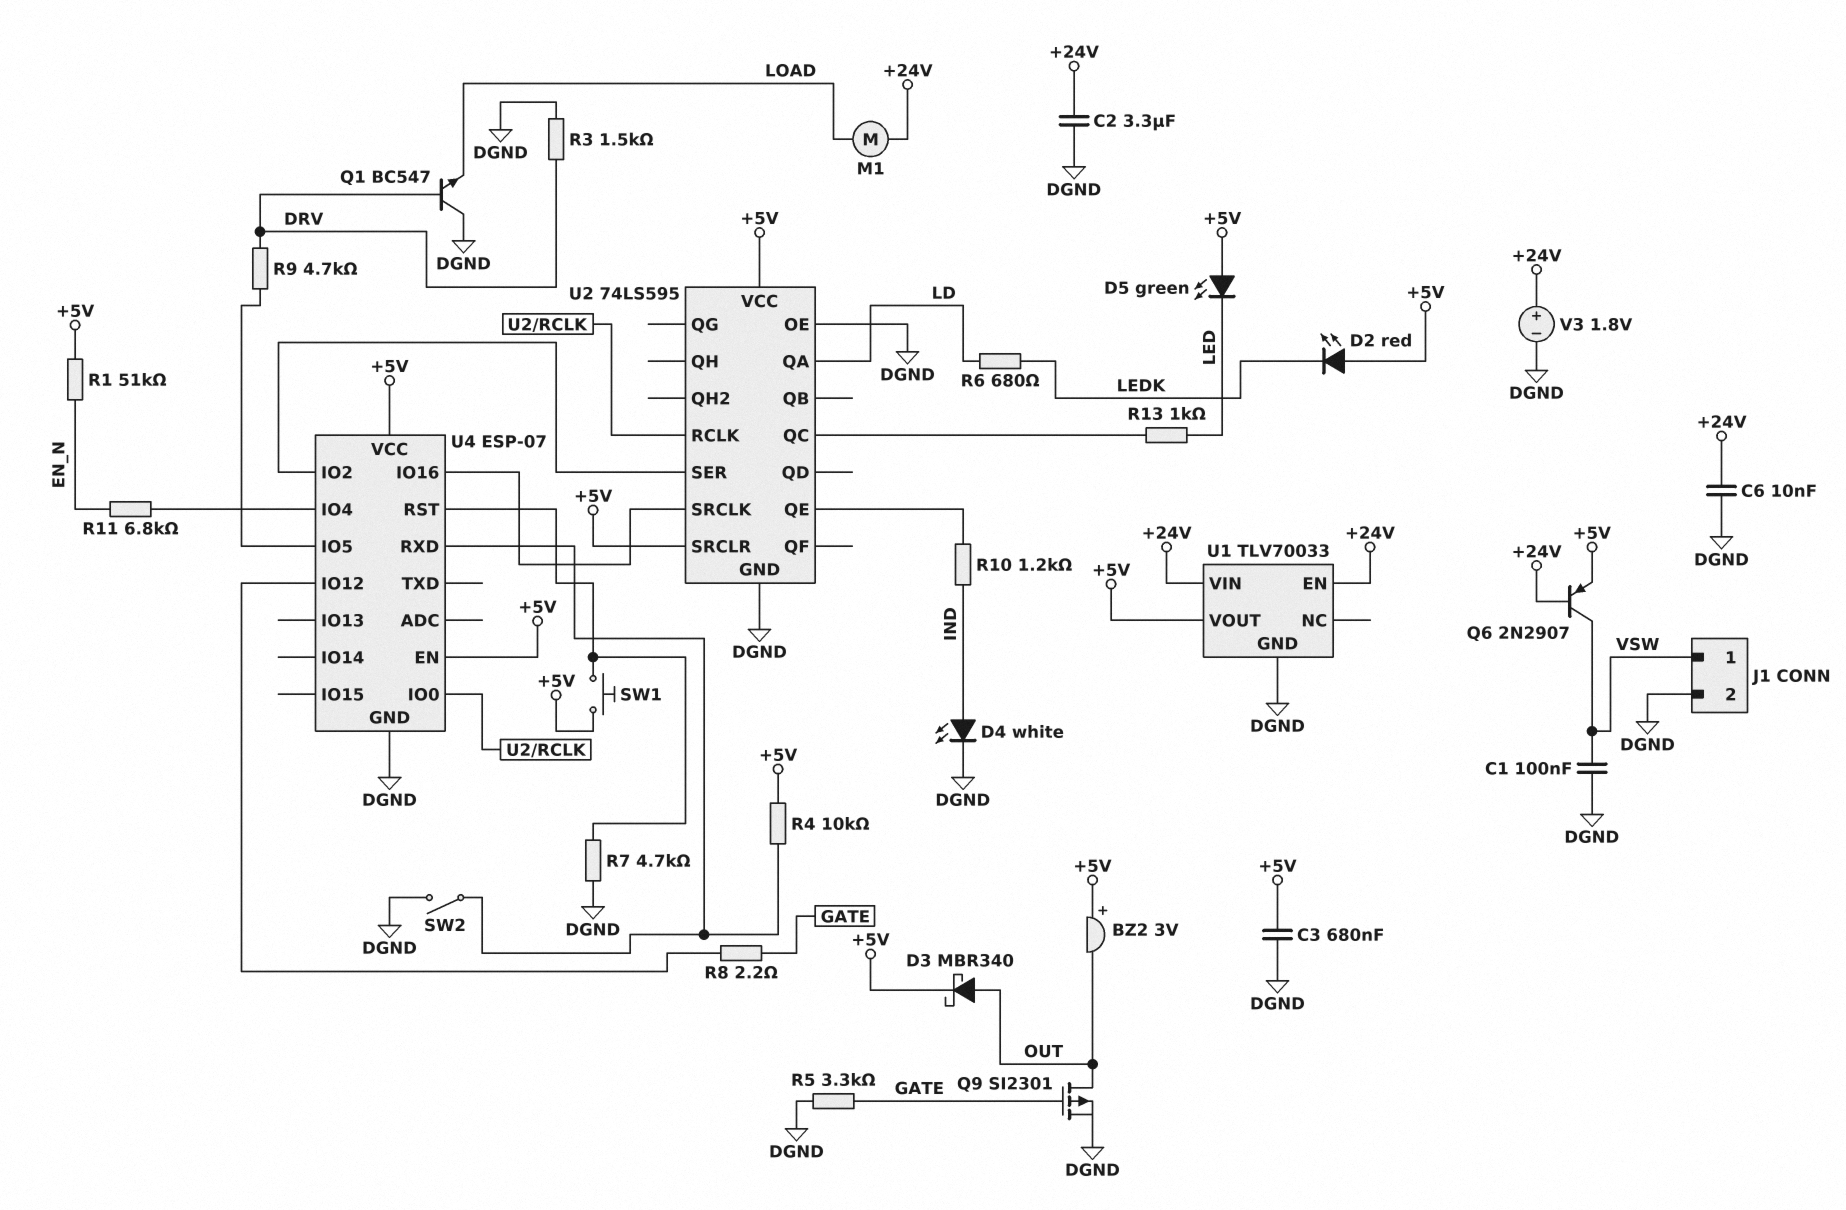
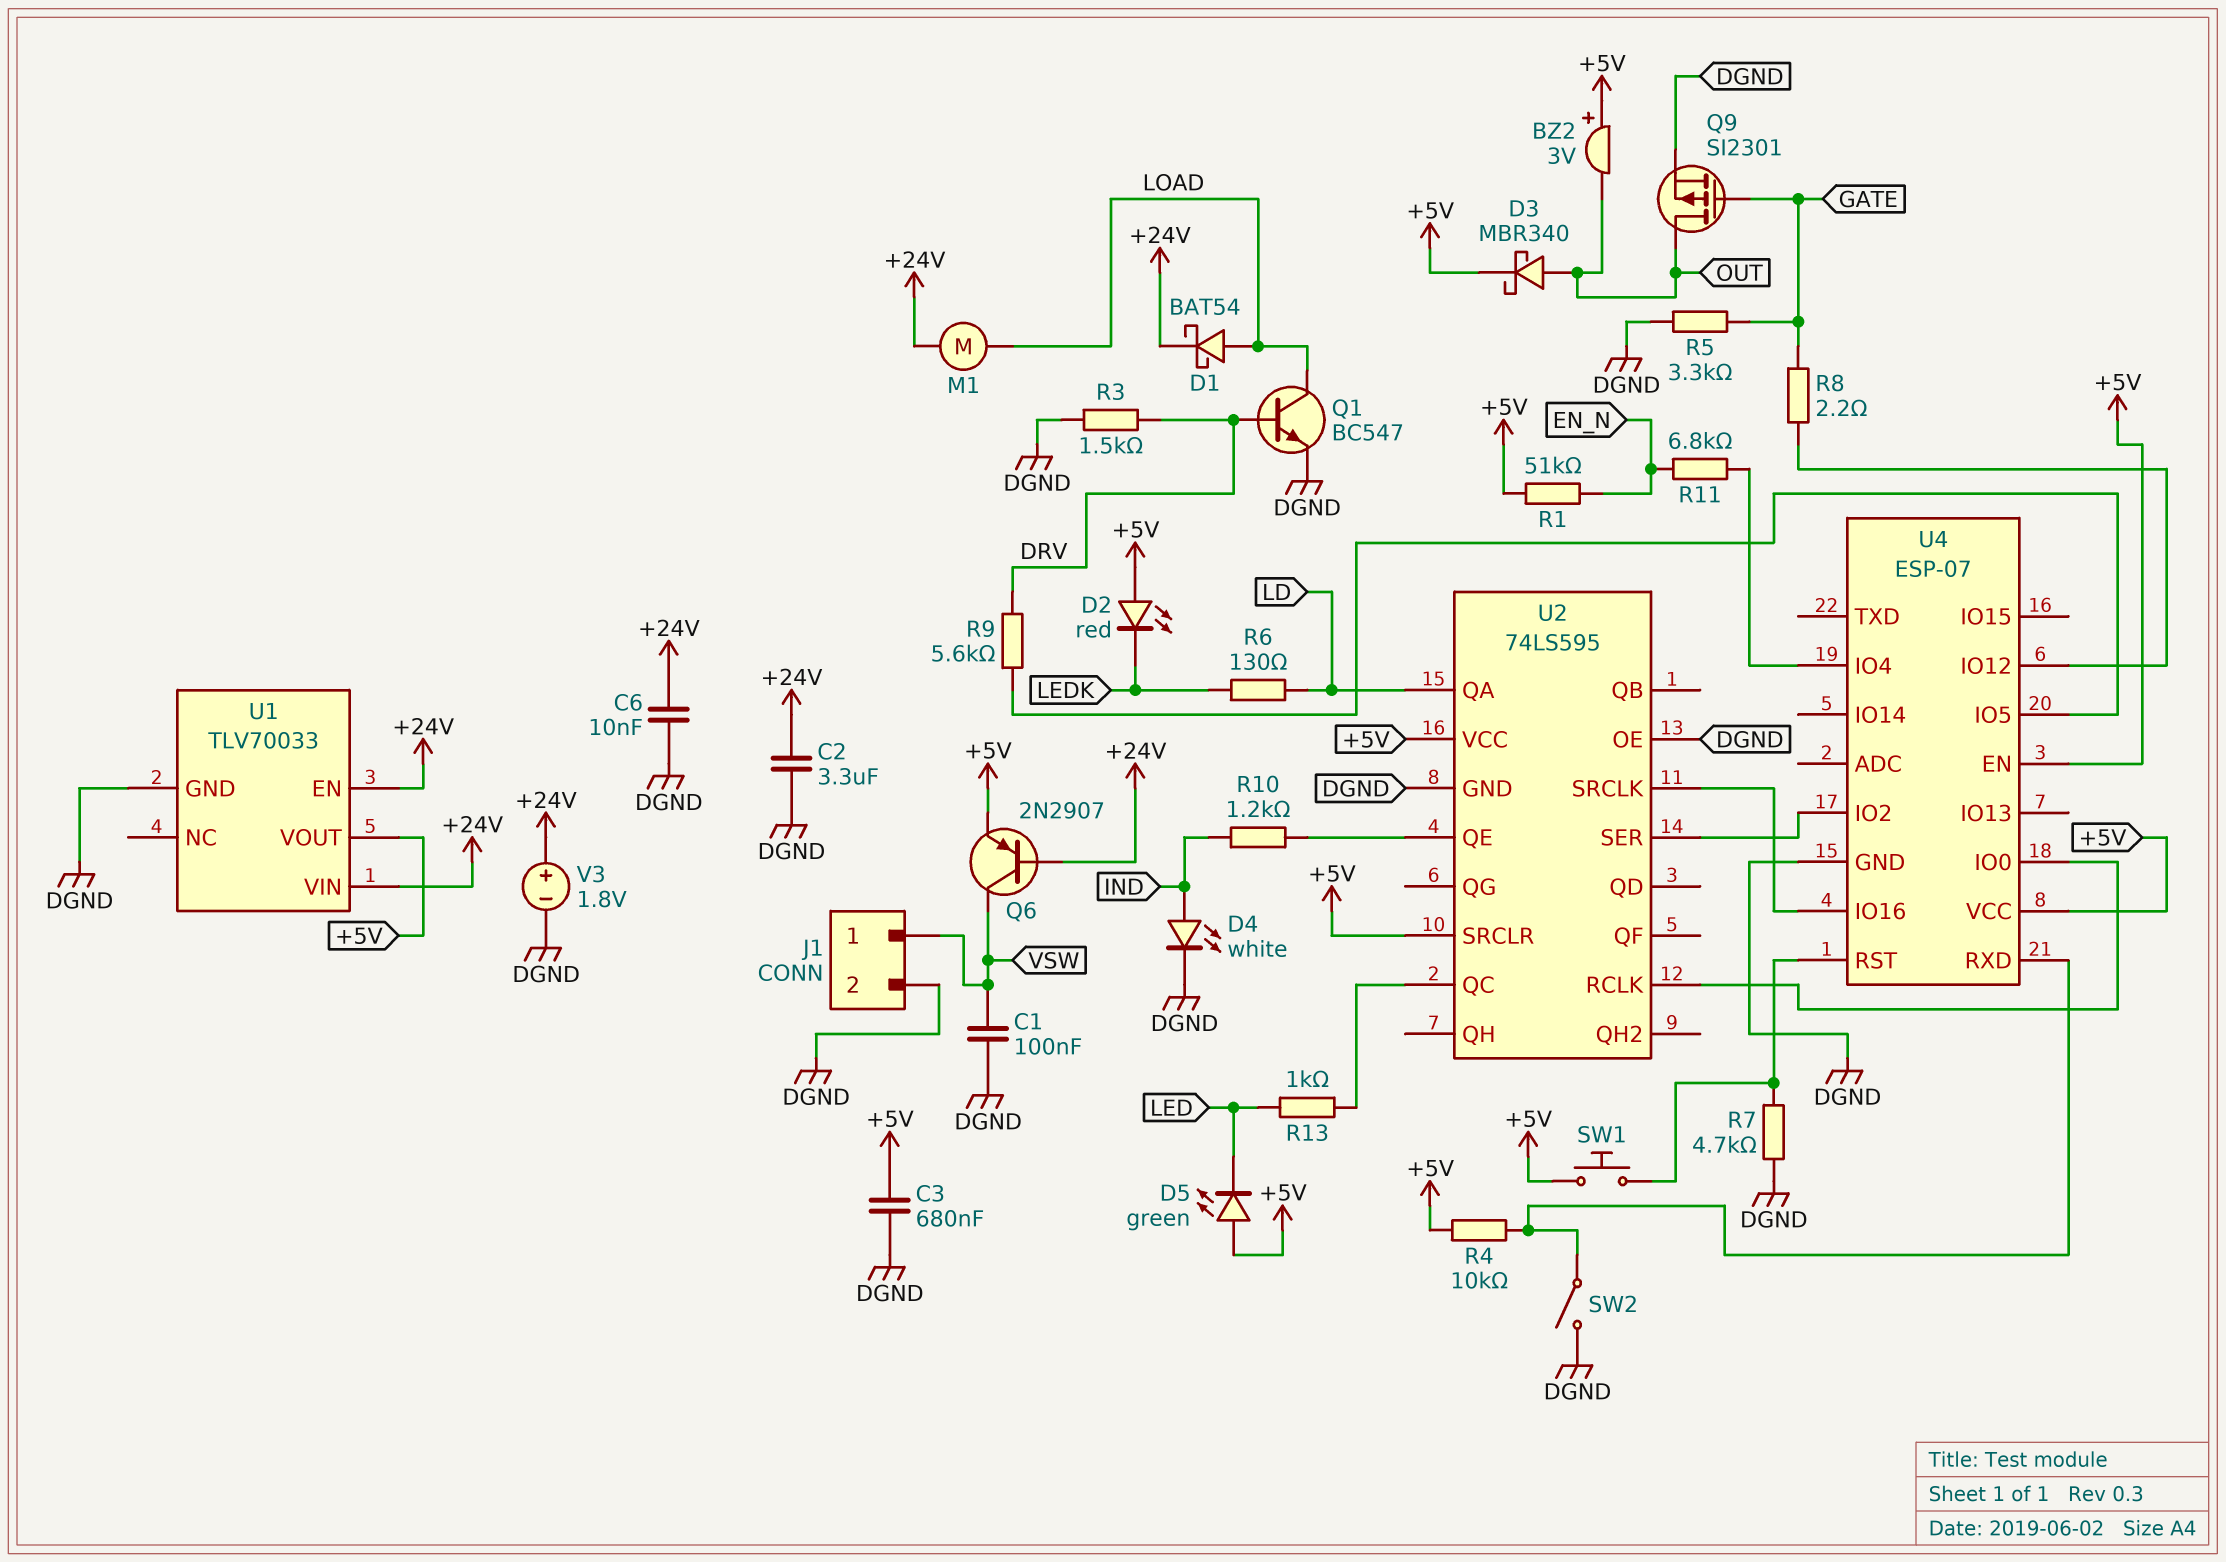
D1: none -> schottky BAT54 (A LOAD, K +24V)
Q1: NPN BC547 (B DRV, C DGND, E LOAD) -> NPN BC547 (B DRV, C LOAD, E DGND)
R6: 680 (LD, LEDK) -> 130 (LD, LEDK)
R9: 4.7k (DRV, U4/IO5) -> 5.6k (DRV, U4/IO5)

